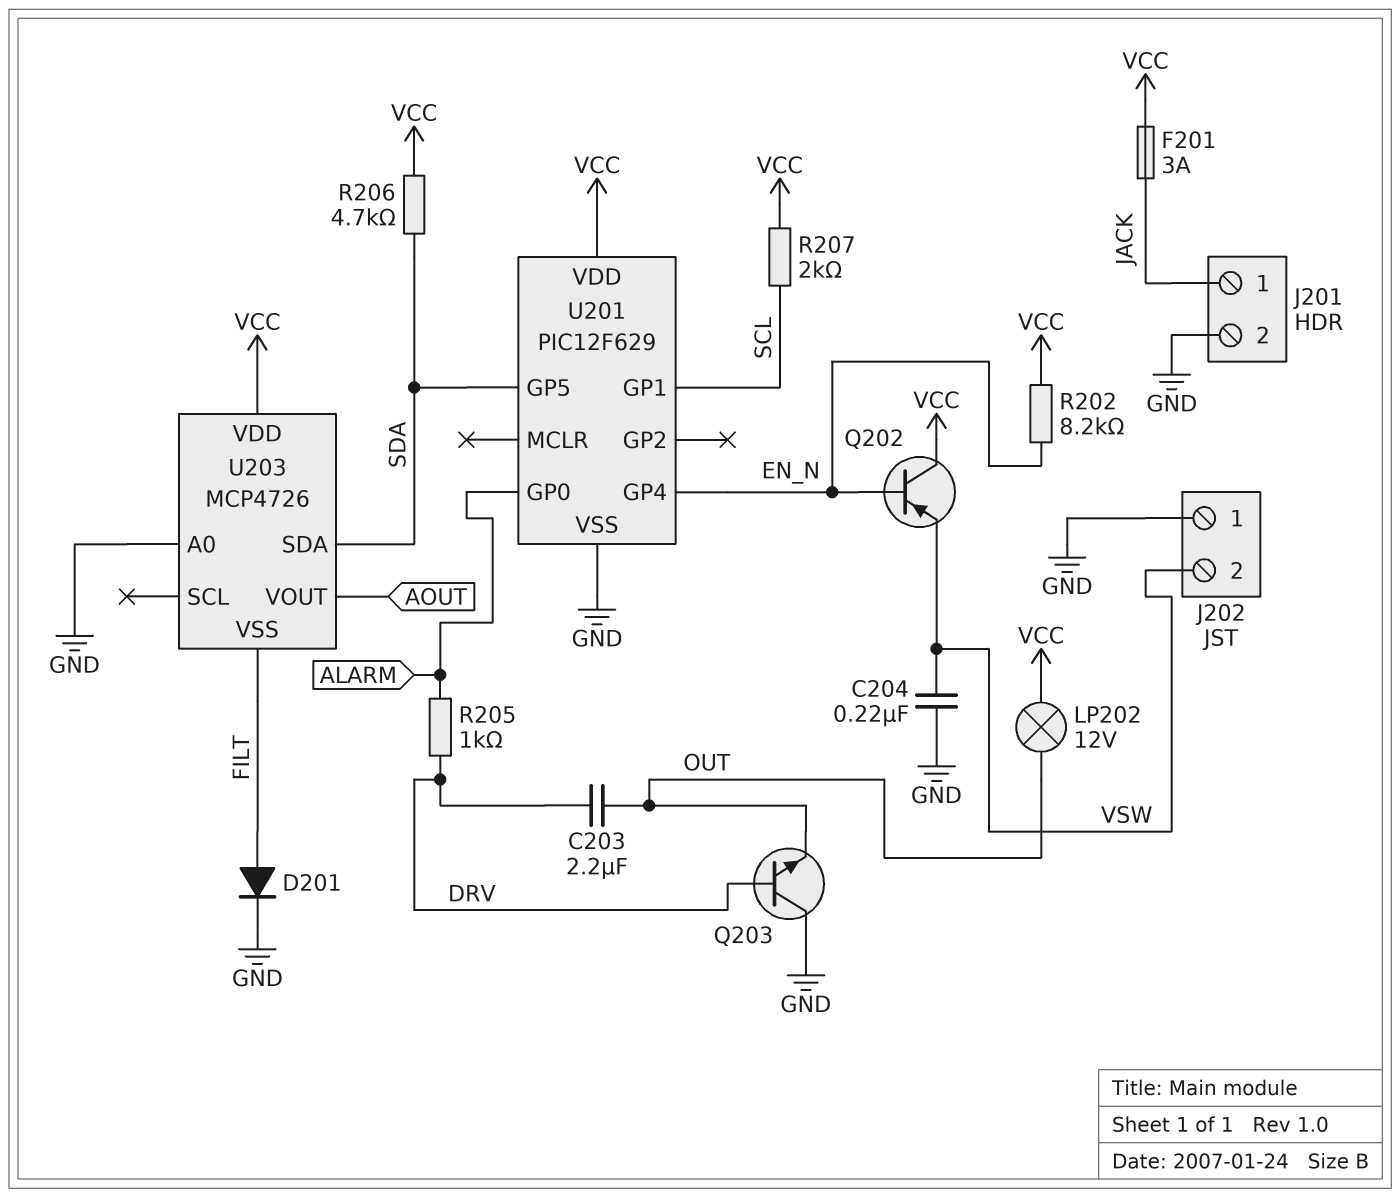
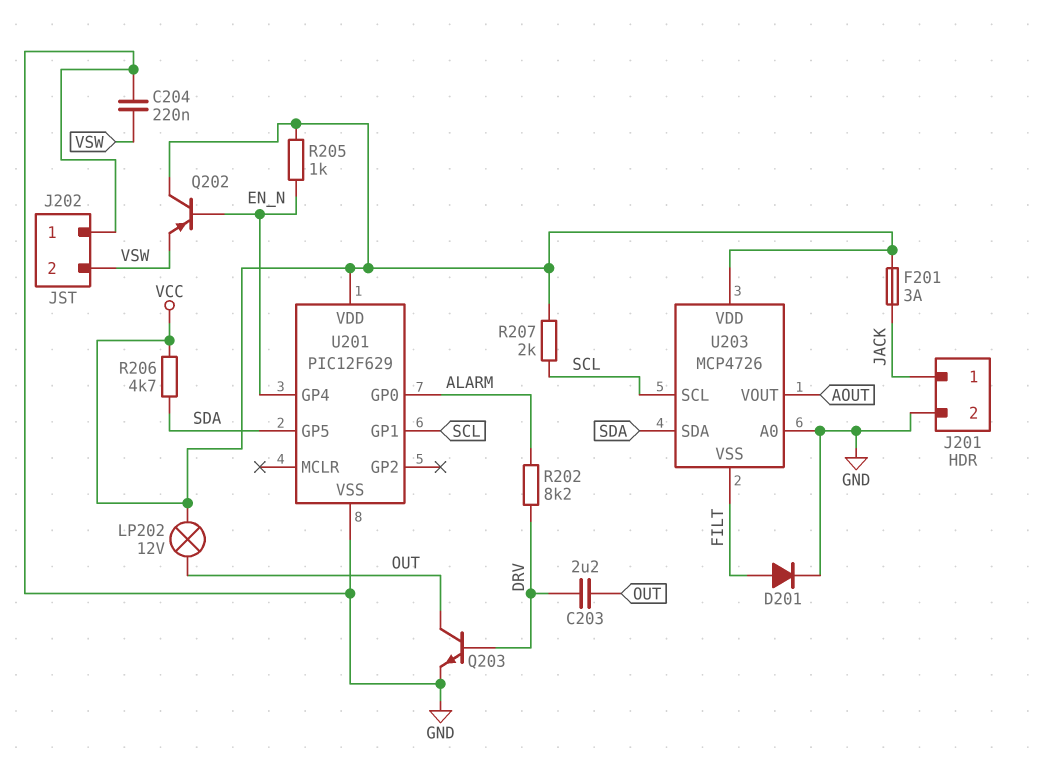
Q203: NPN (B DRV, C GND, E OUT) -> NPN (B DRV, C OUT, E GND)
R202: 8.2k (EN_N, VCC) -> 8.2k (ALARM, DRV)
R205: 1k (ALARM, DRV) -> 1k (EN_N, VCC)
U203 pin SCL: none -> SCL

